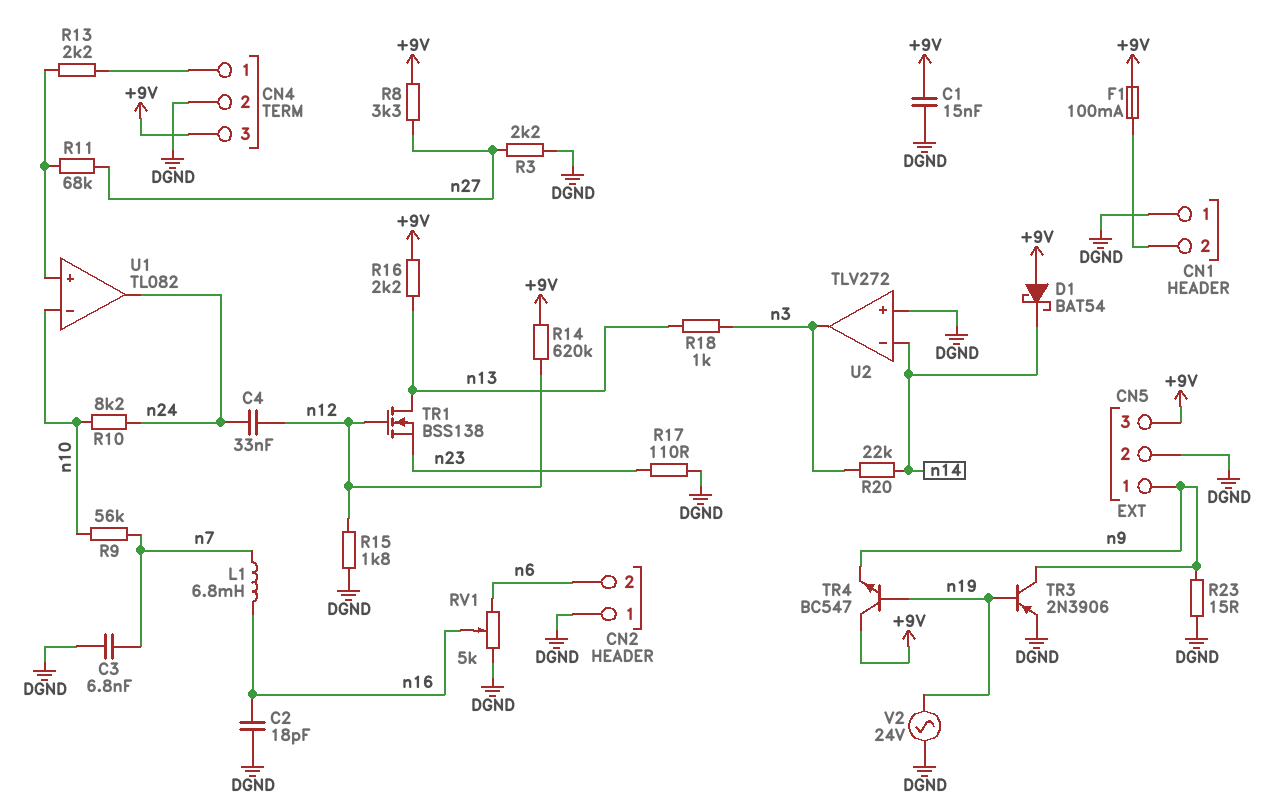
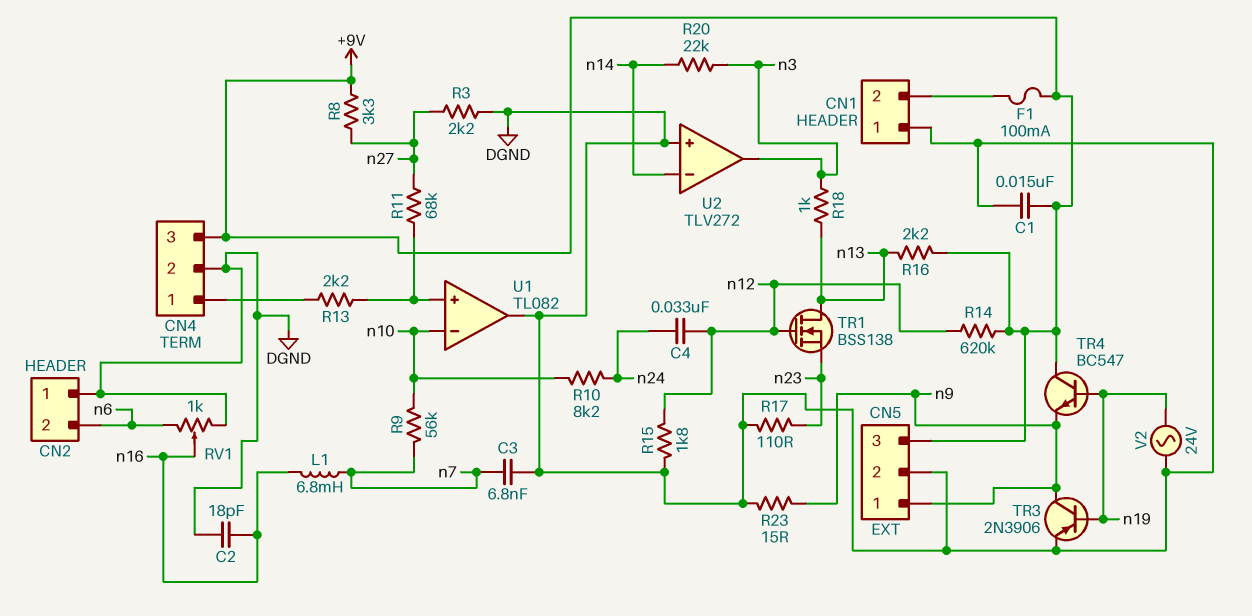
D1: schottky BAT54 (A +9V, K n14) -> none
RV1: 5k (DGND, n6, wiper n16) -> 1k (DGND, n6, wiper n16)
U1 pin out: n24 -> DGND

